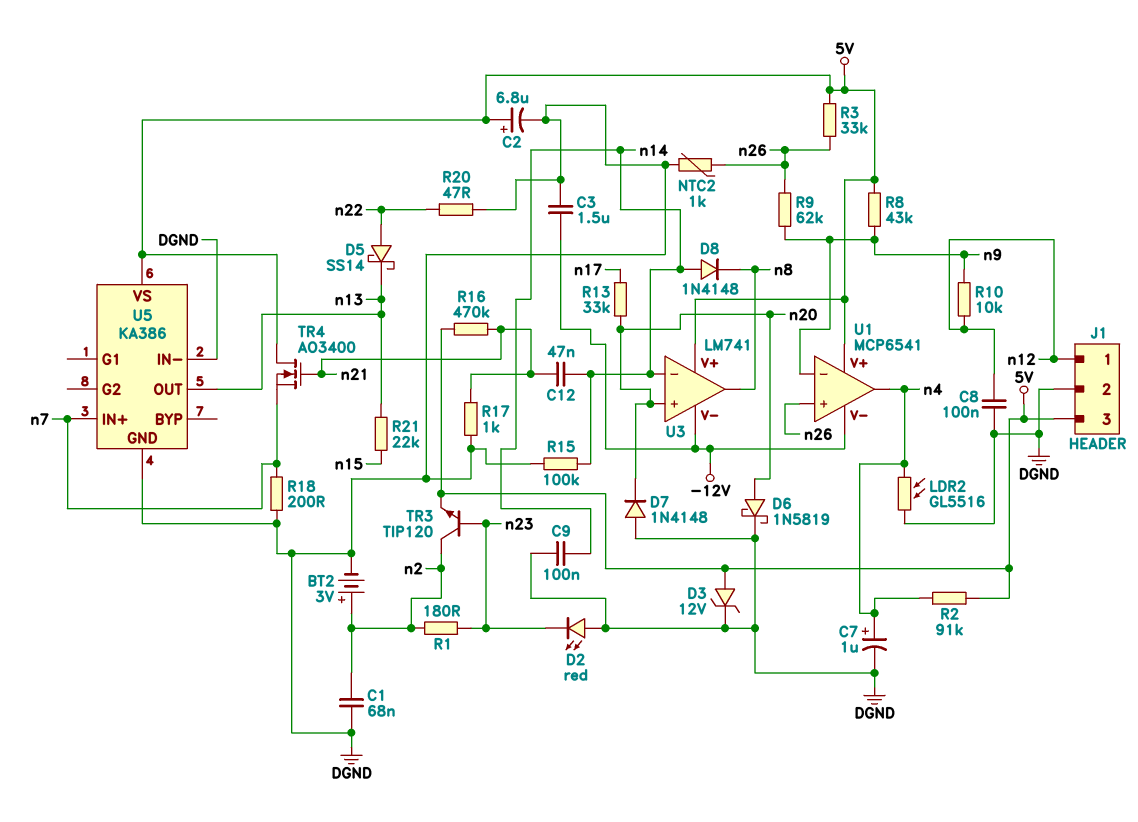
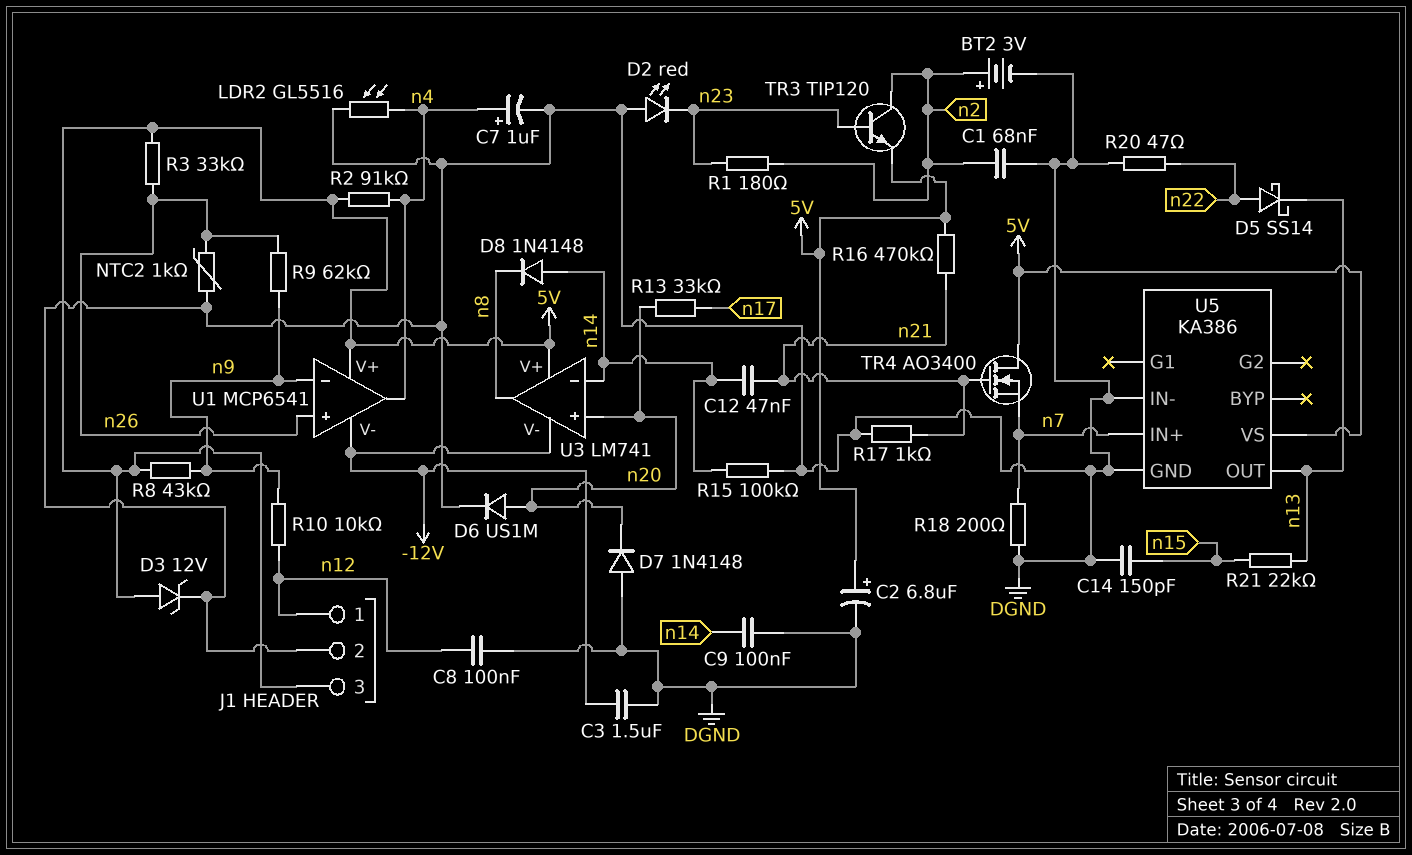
C14: none -> 150pF (DGND, n15)
D6: schottky 1N5819 (A n20, K DGND) -> diode US1M (A n20, K DGND)

